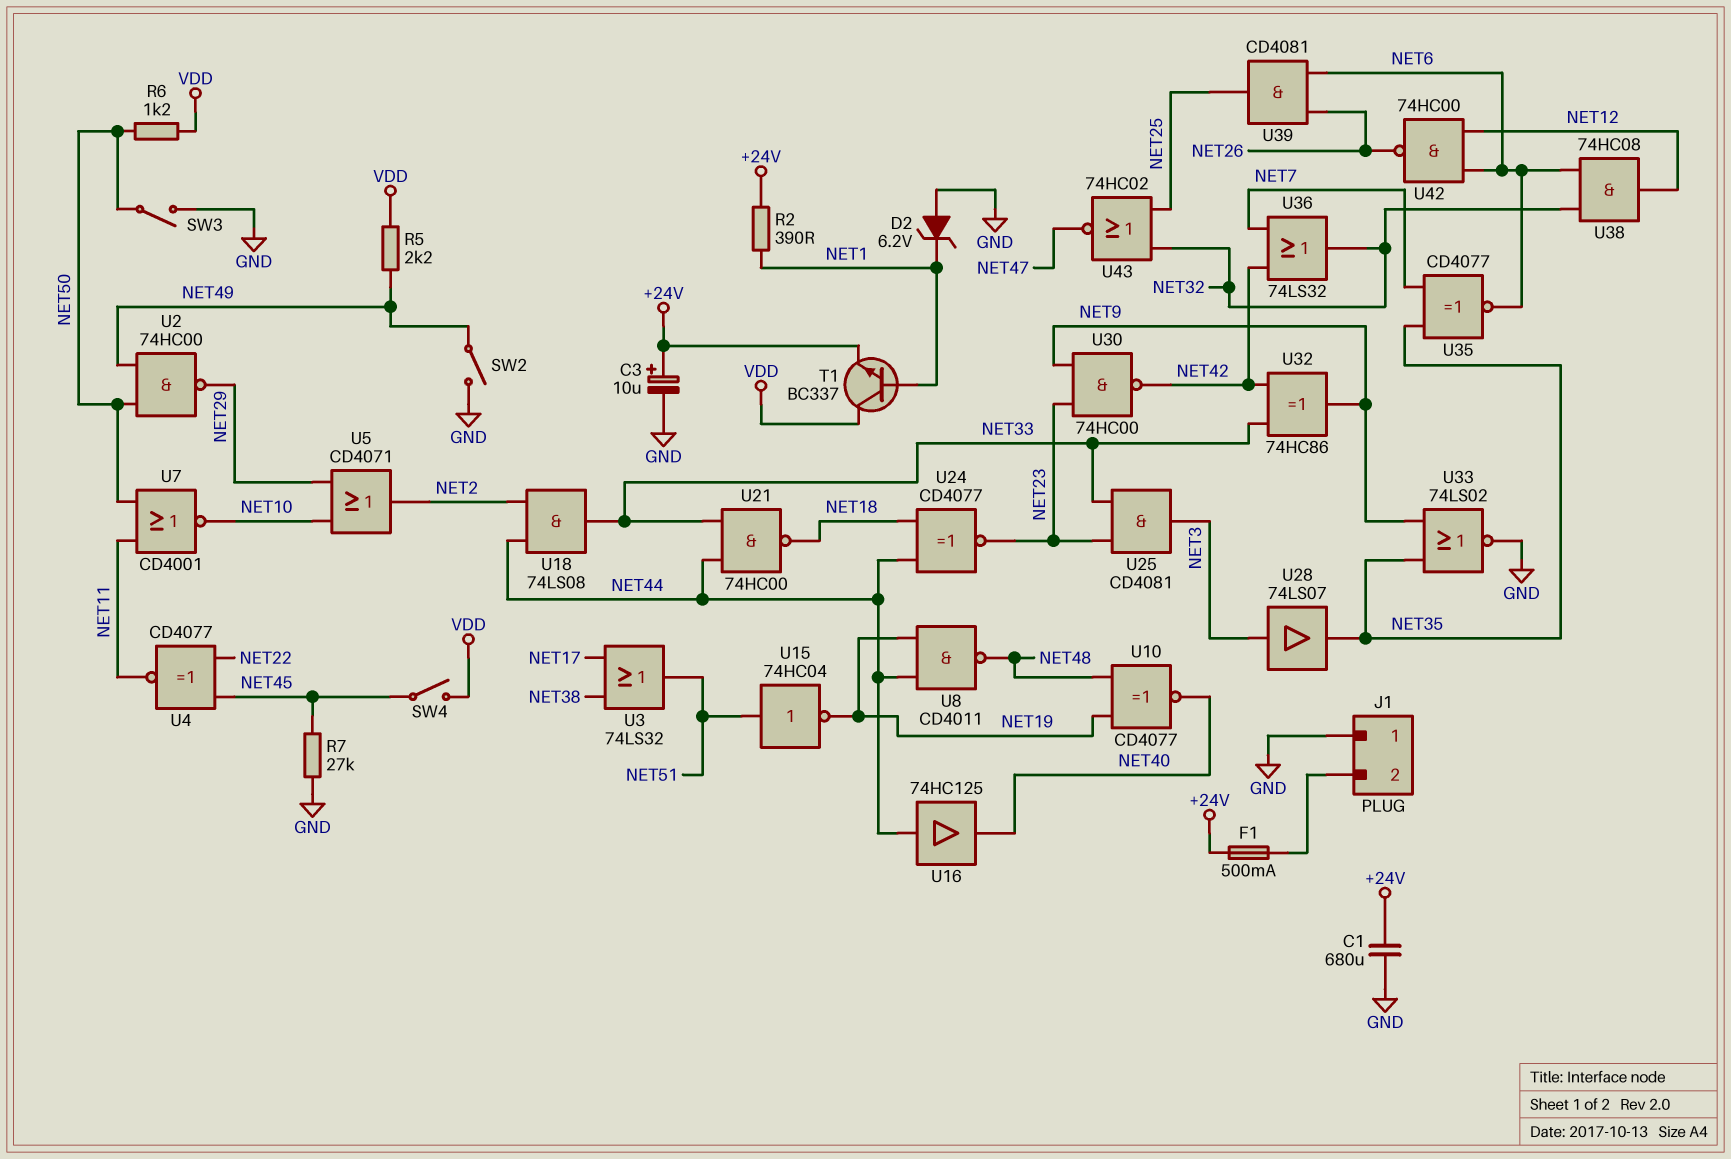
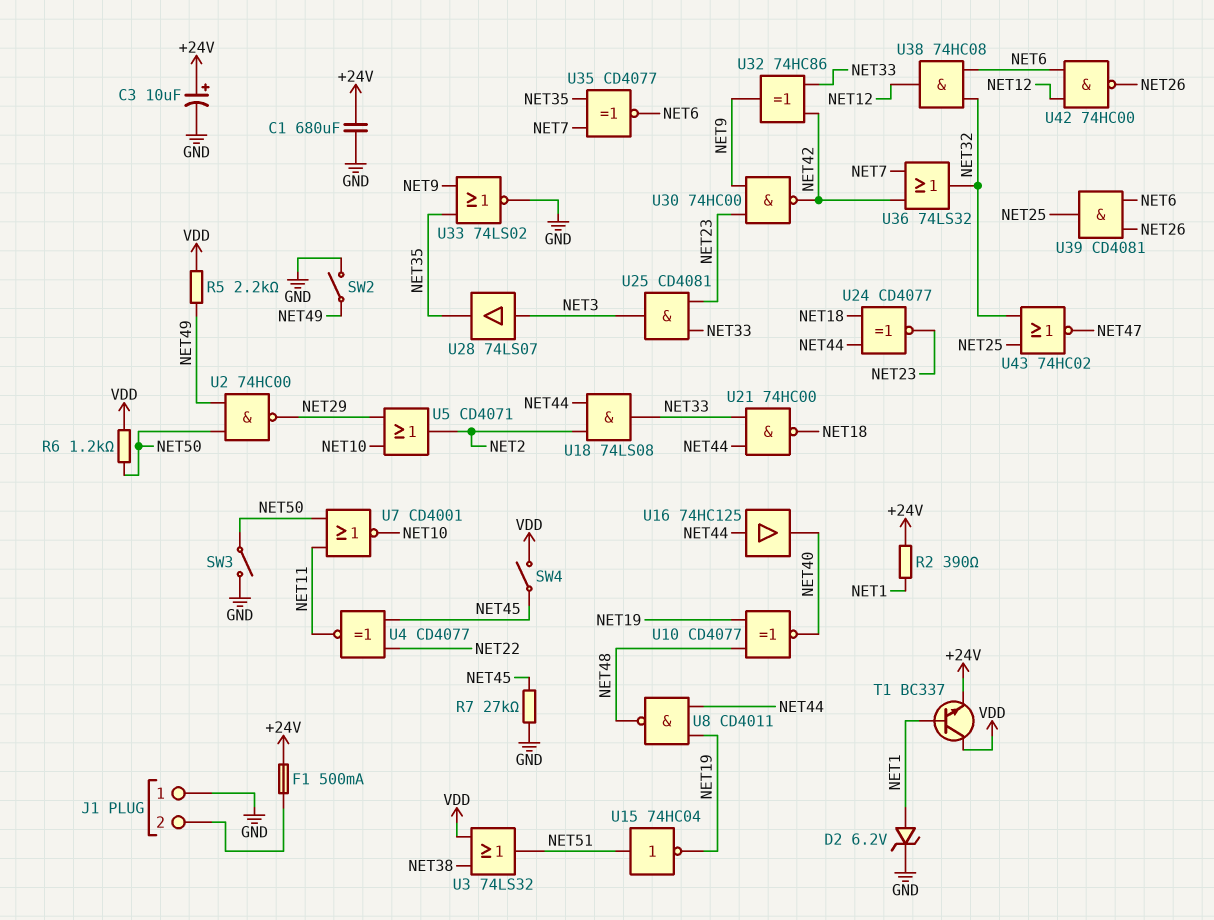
D2: zener 6.2V (A GND, K NET1) -> zener 6.2V (A NET1, K GND)
U3: OR 74LS32 (in NET17, in NET38, out NET51) -> OR 74LS32 (in NET38, in VDD, out NET51)

